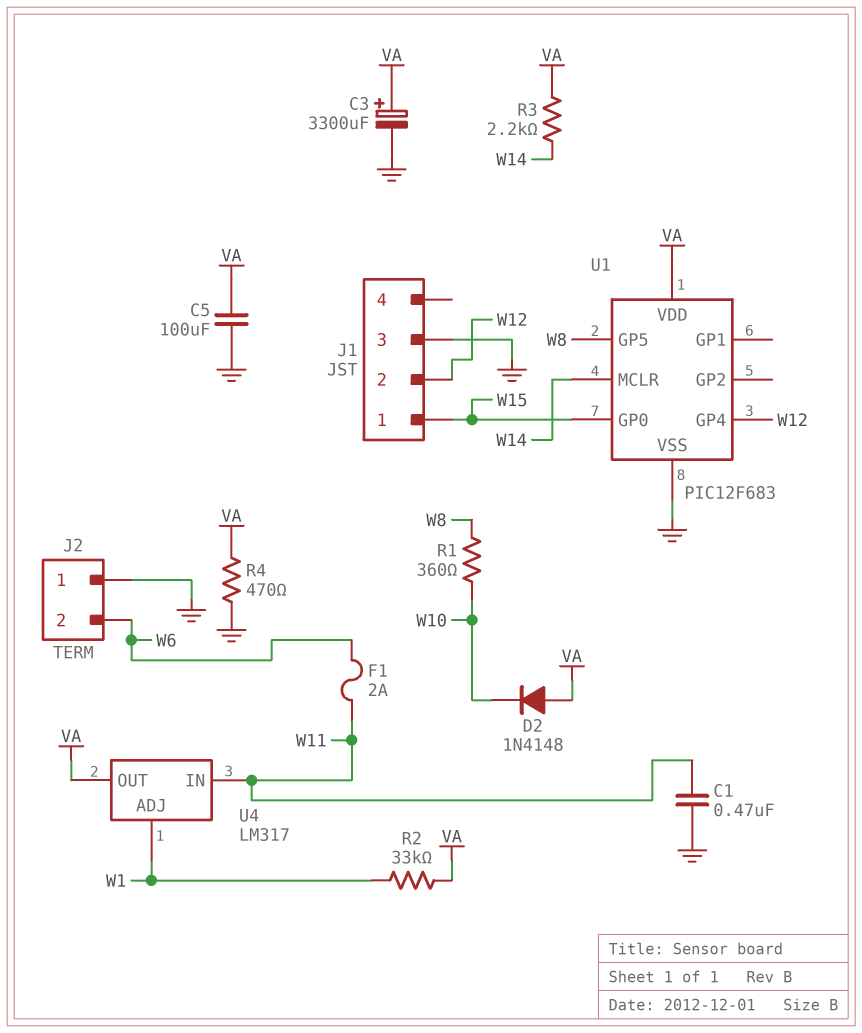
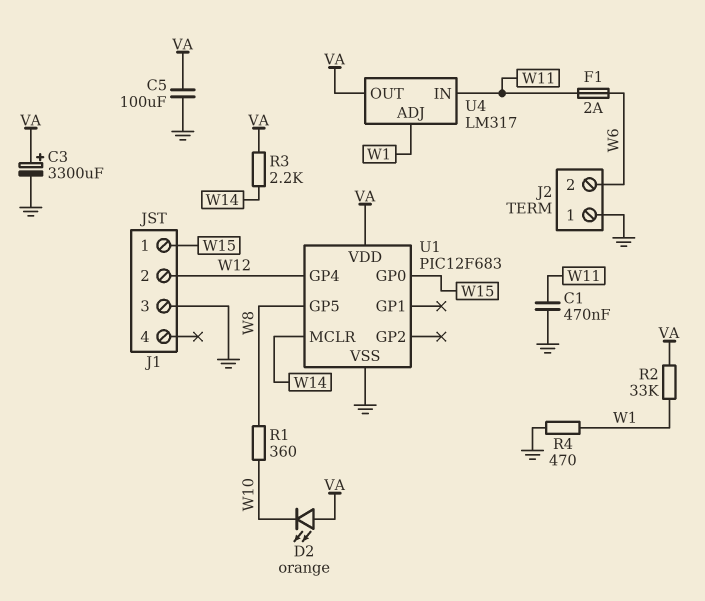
D2: diode 1N4148 (A VA, K W10) -> LED orange (A VA, K W10)
R4: 470 (GND, VA) -> 470 (GND, W1)

